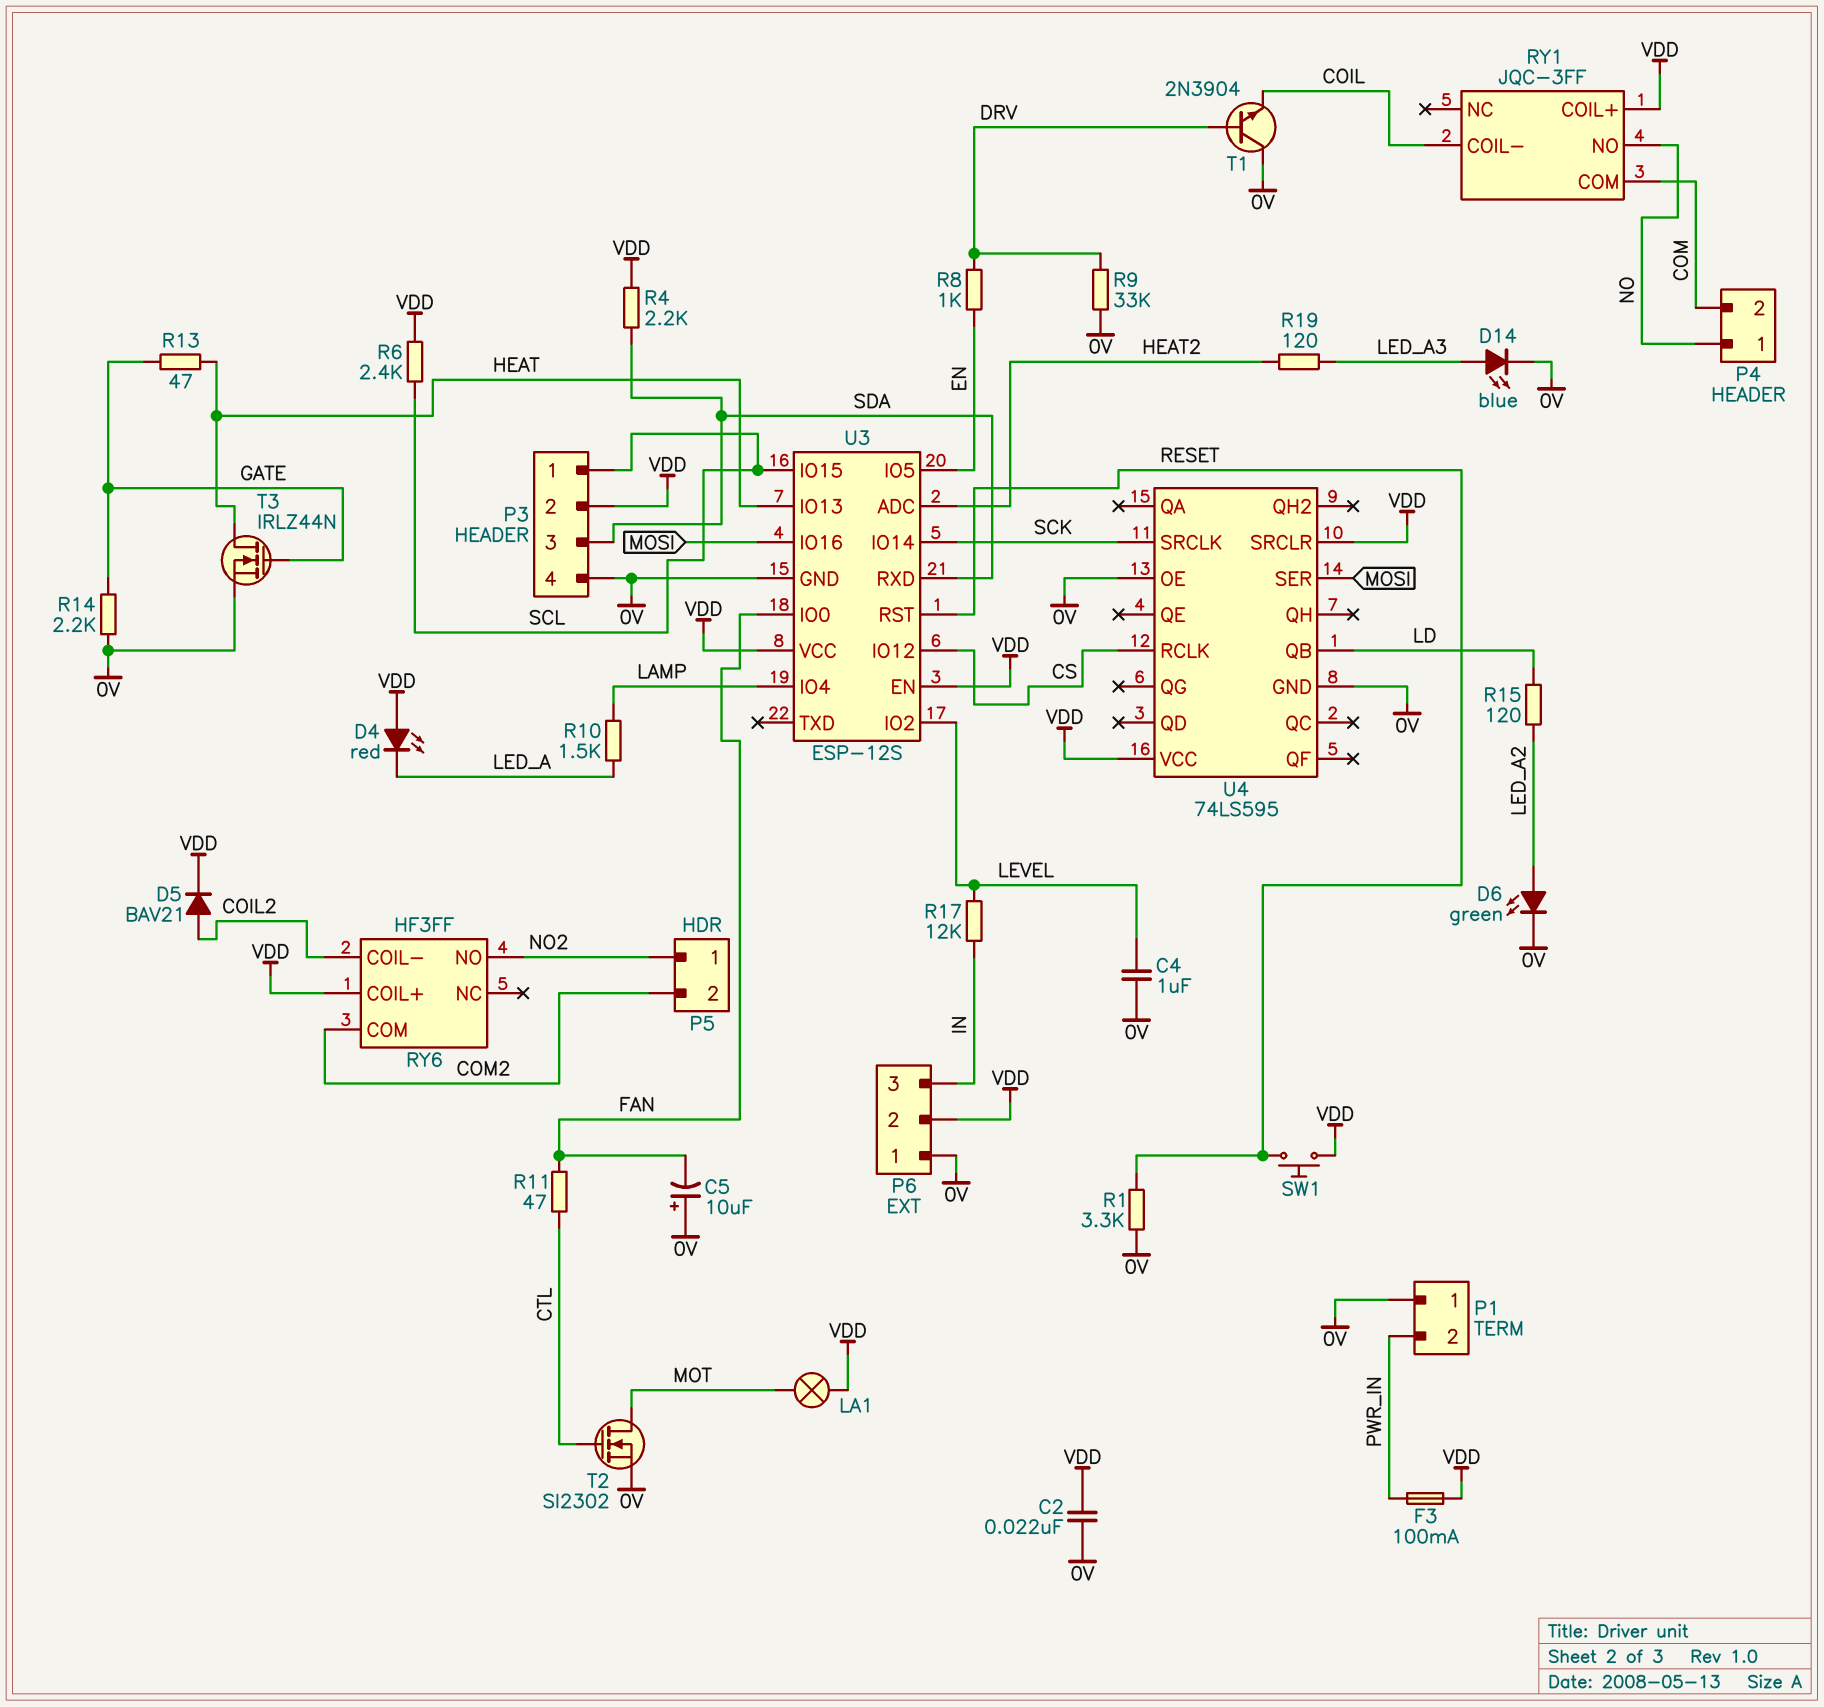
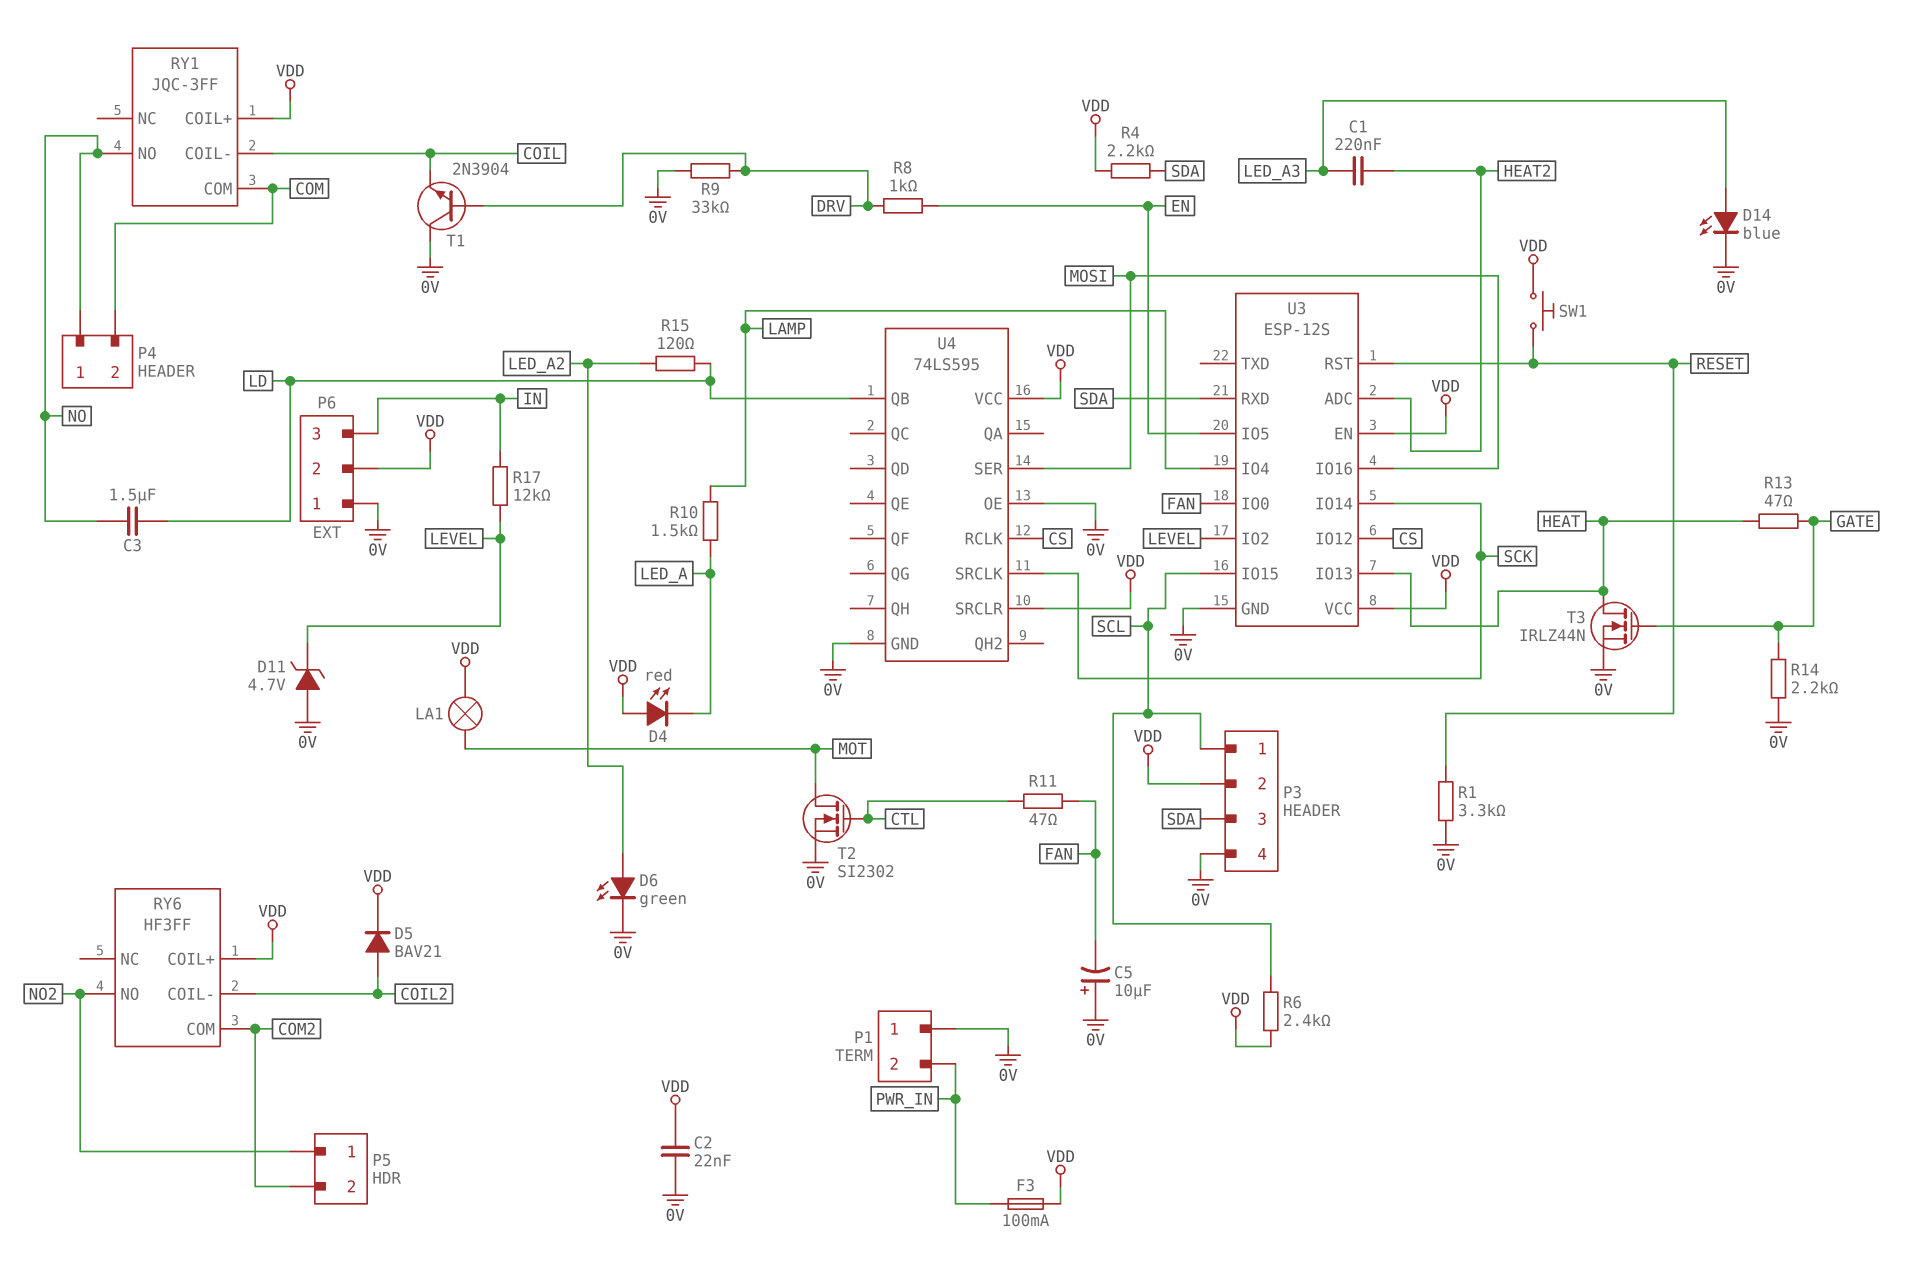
C1: none -> 220nF (HEAT2, LED_A3)
C3: none -> 1.5uF (LD, NO)
C4: 1uF (0V, LEVEL) -> none
D11: none -> zener 4.7V (A 0V, K LEVEL)
R19: 120 (HEAT2, LED_A3) -> none

